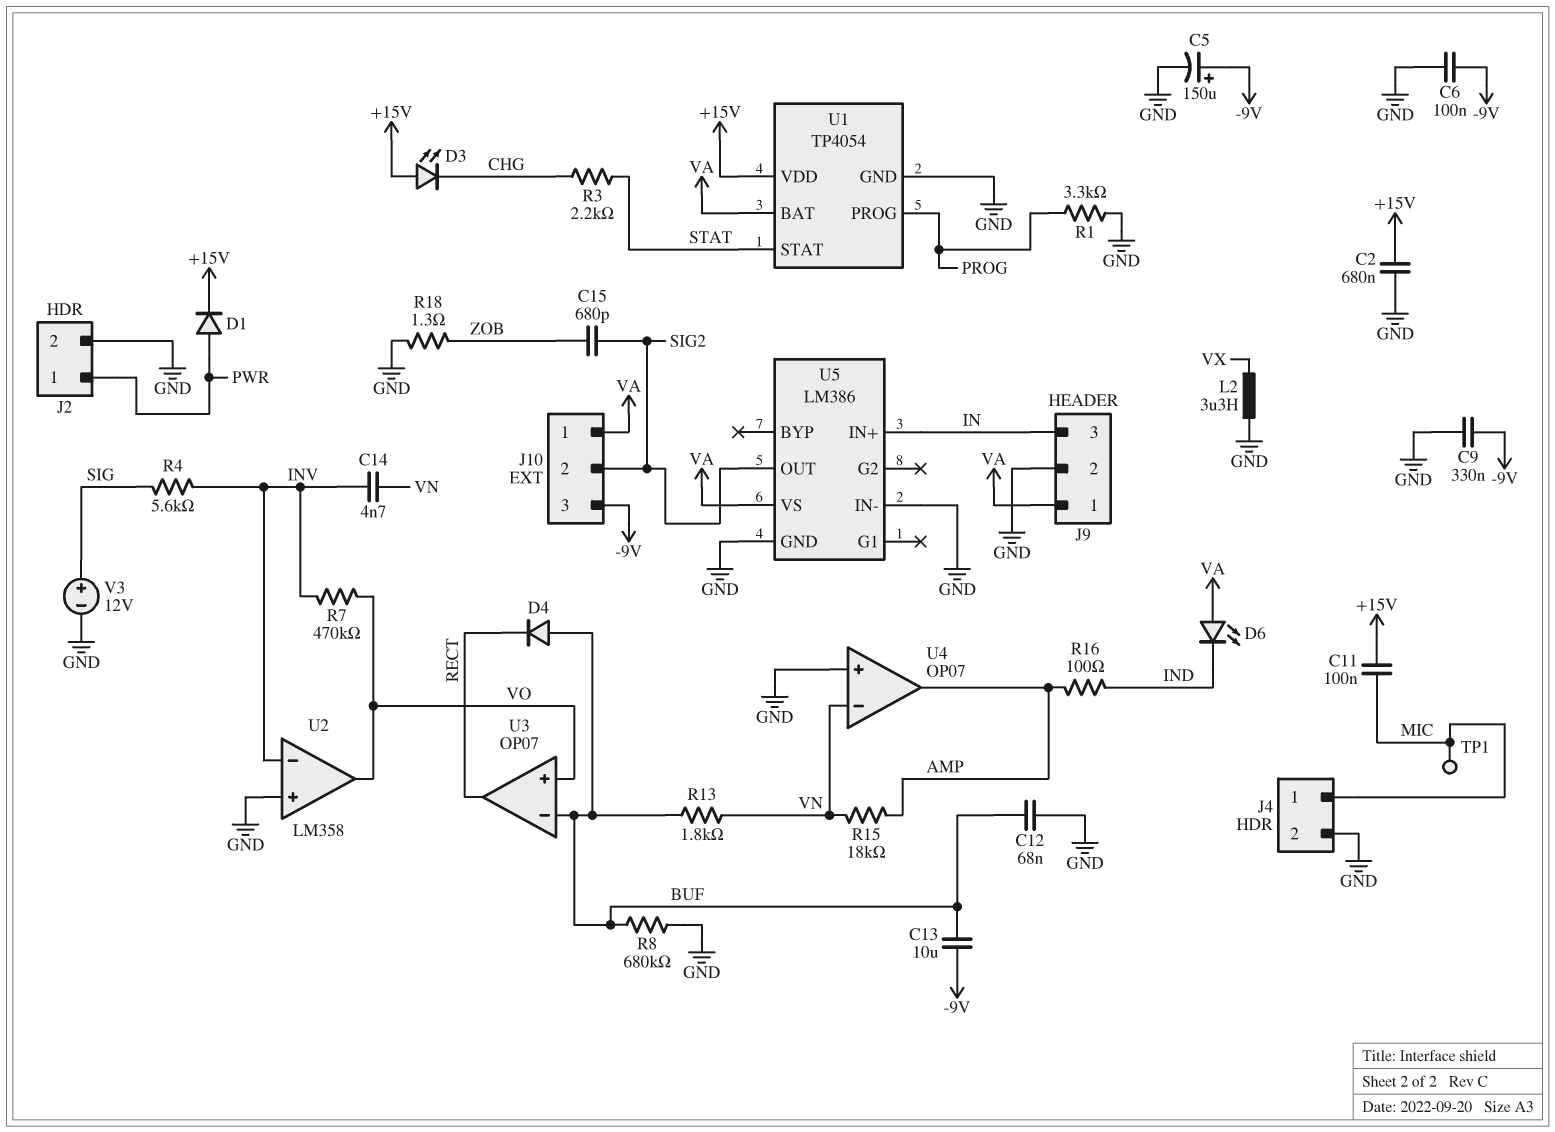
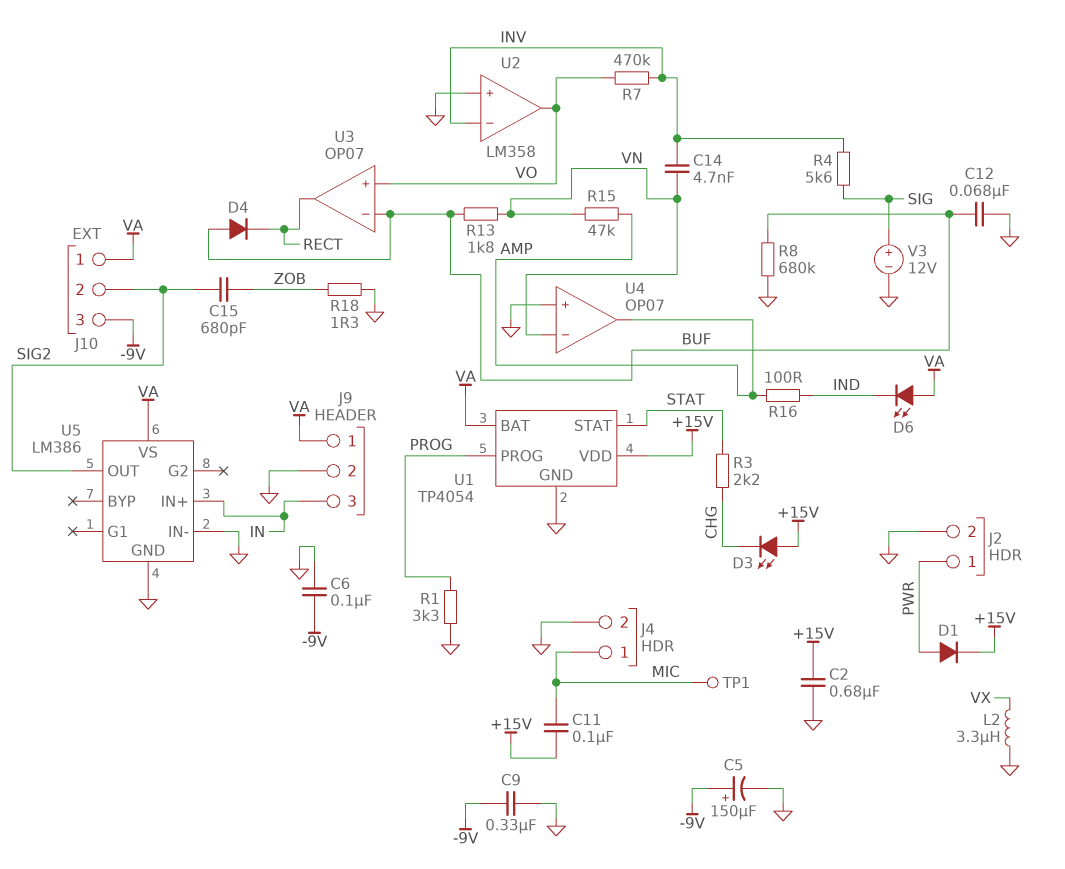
C13: 10uF (-9V, BUF) -> none
R15: 18k (AMP, VN) -> 47k (AMP, VN)

